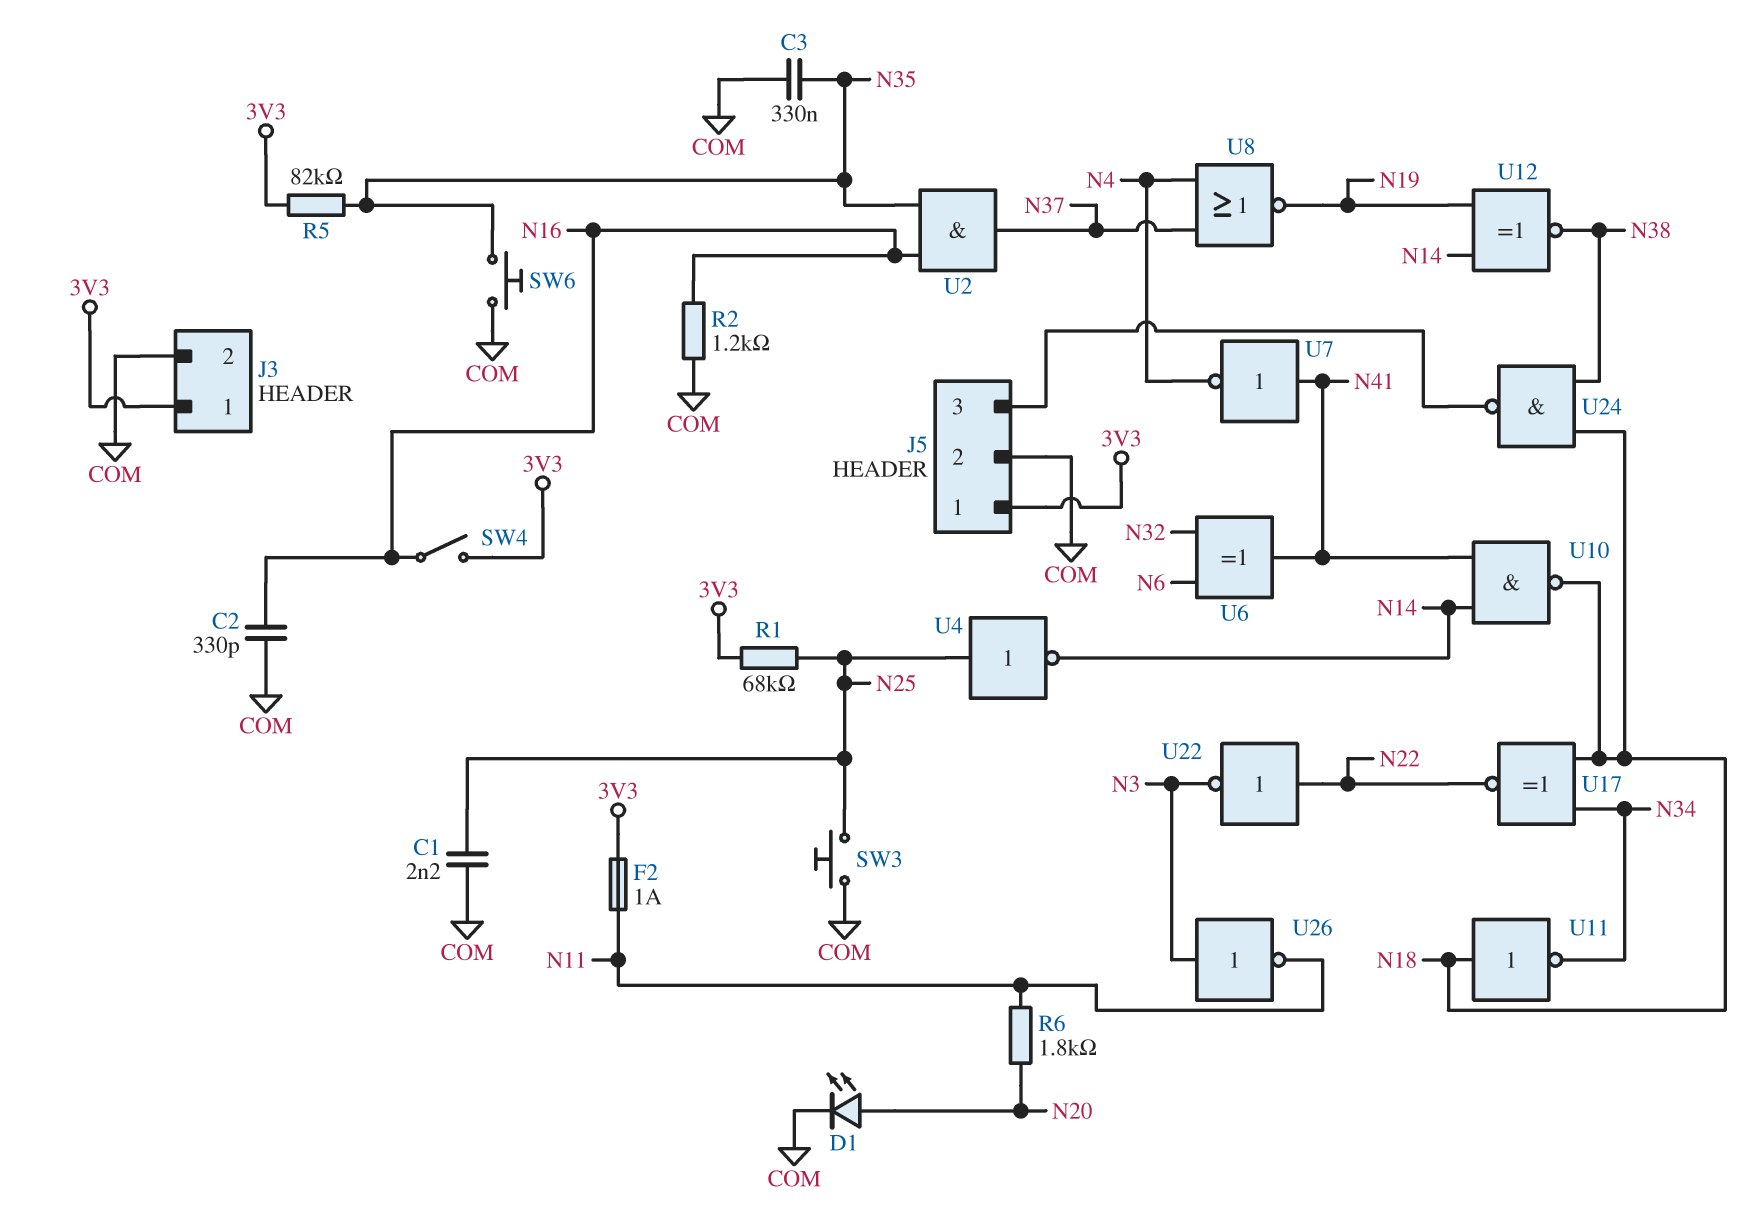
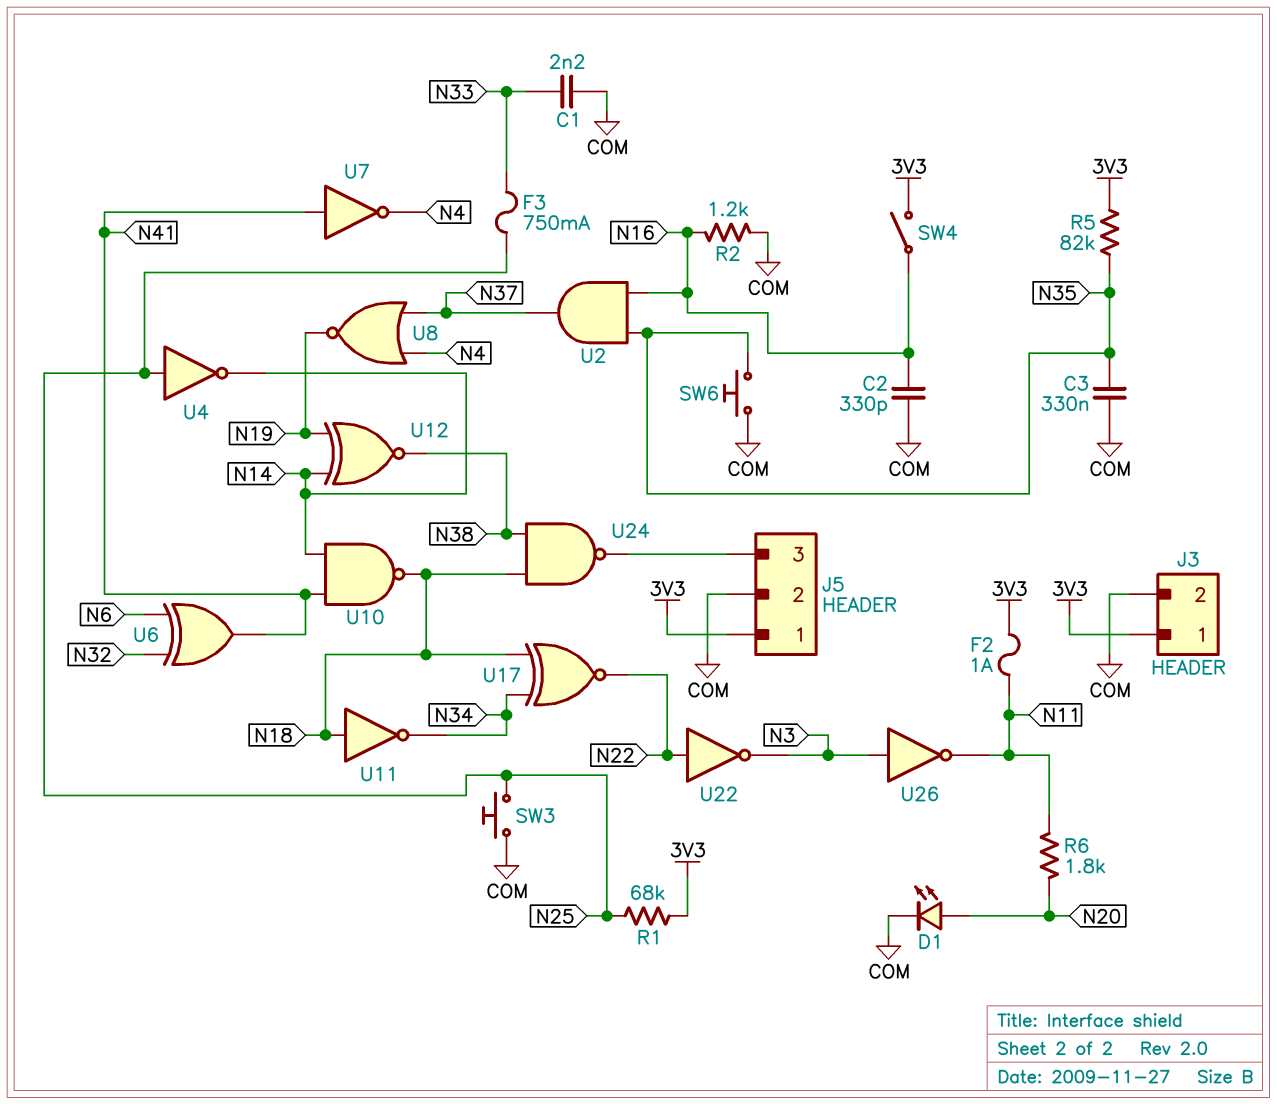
C1: 2.2nF (COM, N25) -> 2.2nF (COM, N33)
F3: none -> 750mA (N25, N33)

